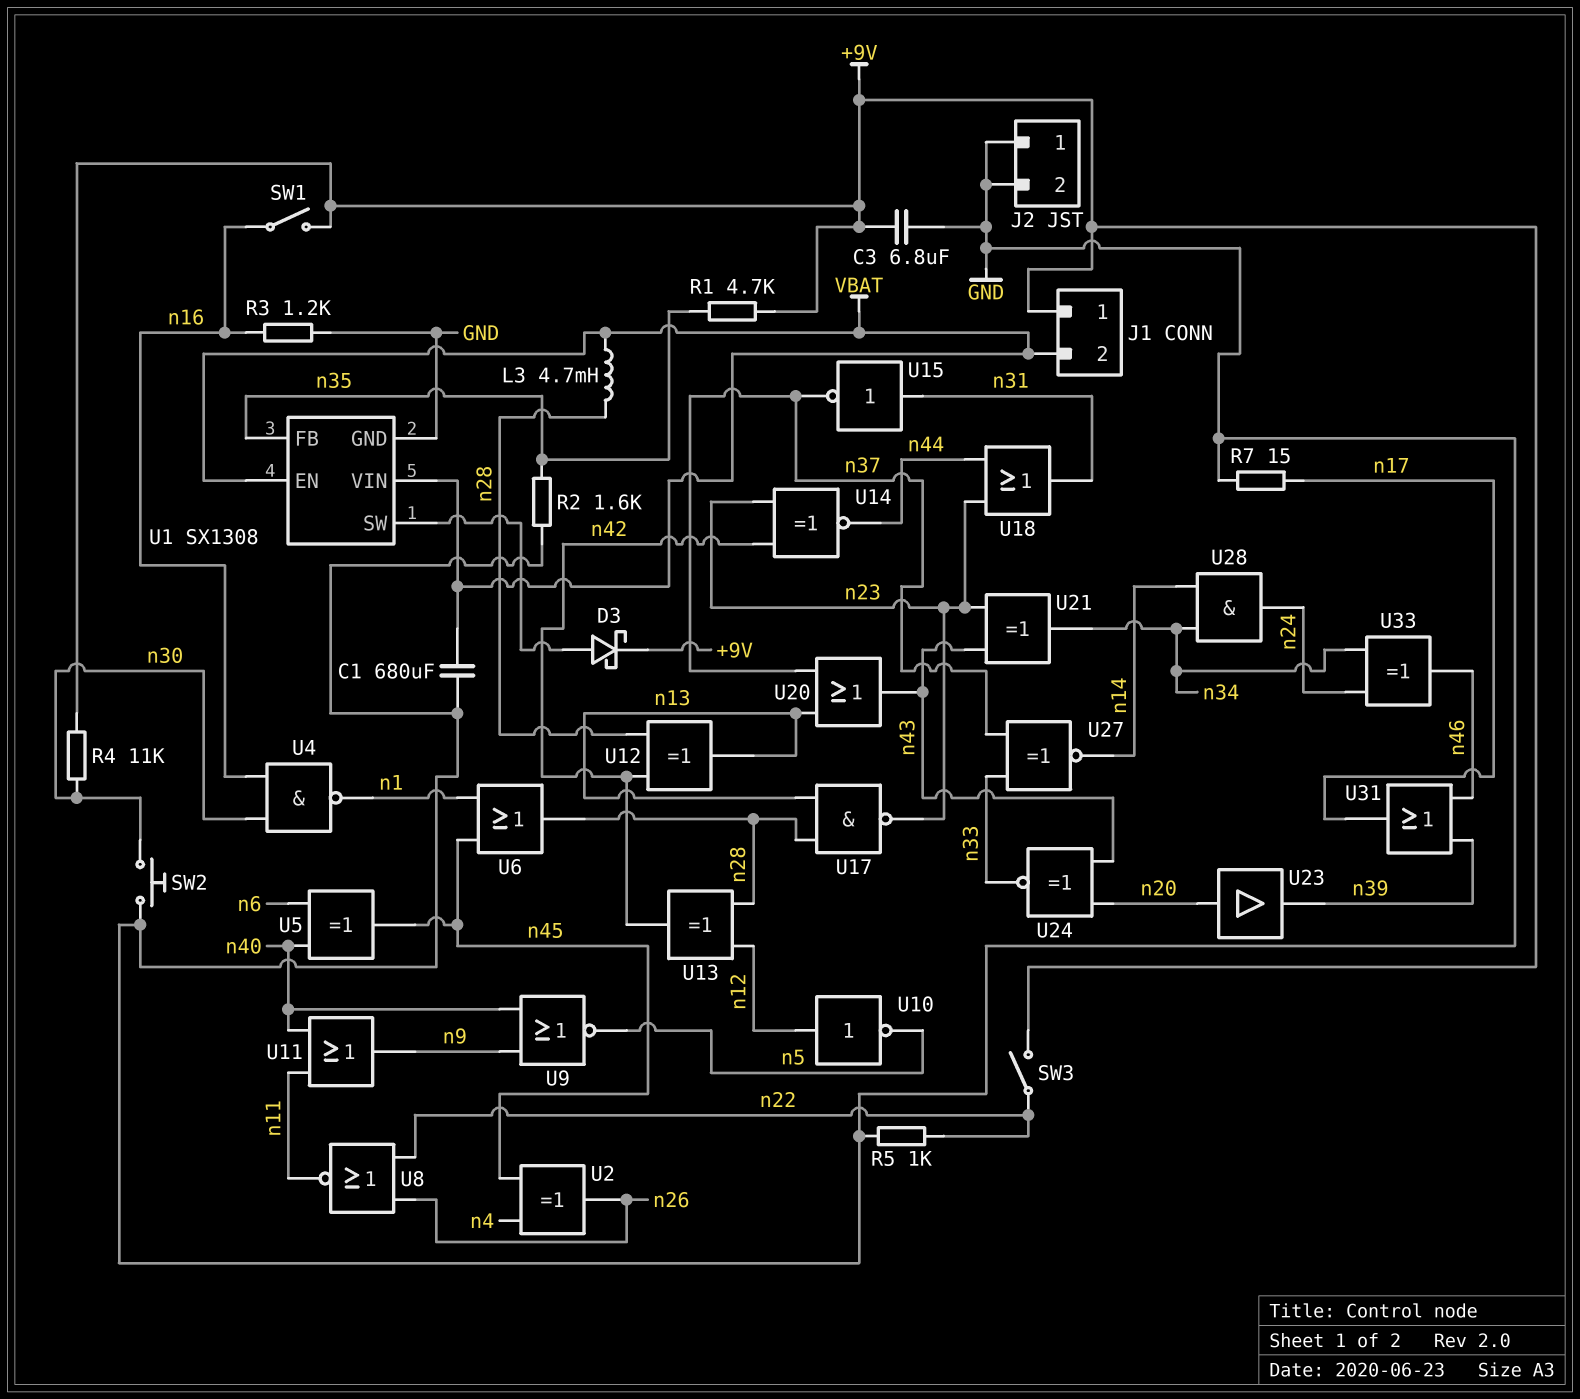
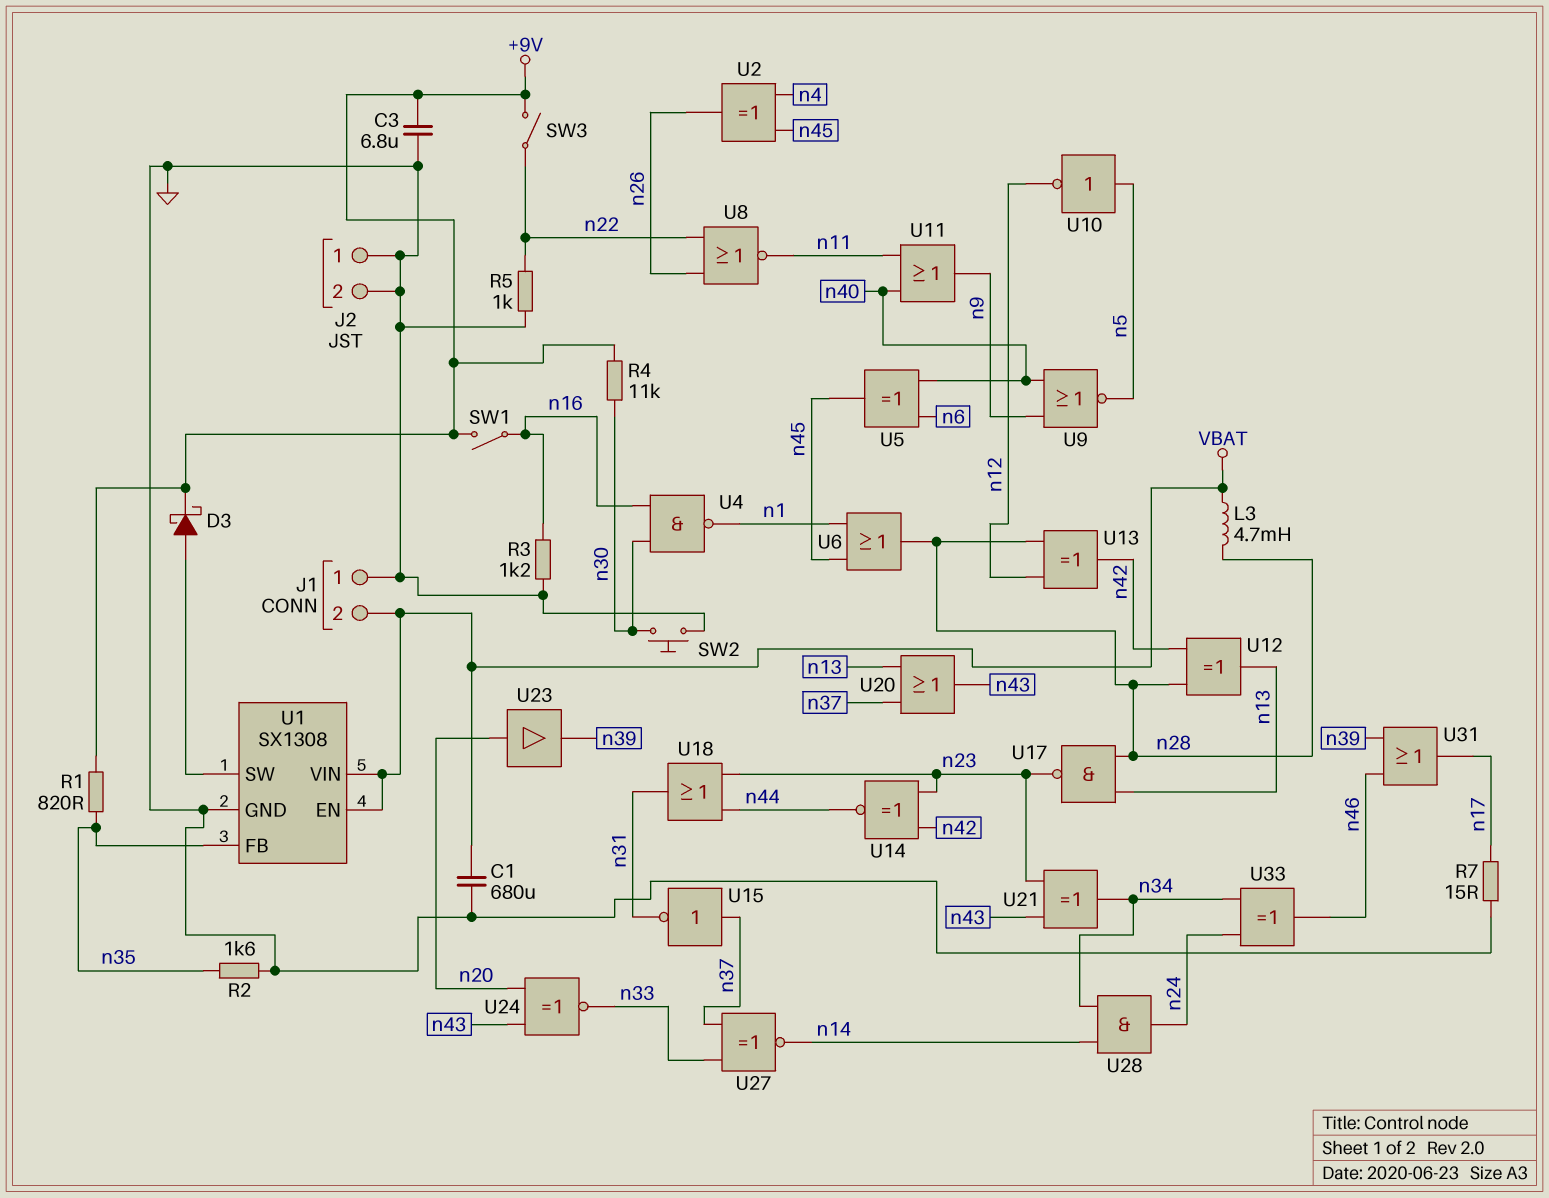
J1 pin 1: +9V -> GND
R1: 4.7k (+9V, n35) -> 820 (+9V, n35)
U10: NOT (in n12, out n5) -> NOT (in n5, out n12)
U15: NOT (in n31, out n37) -> NOT (in n37, out n31)

